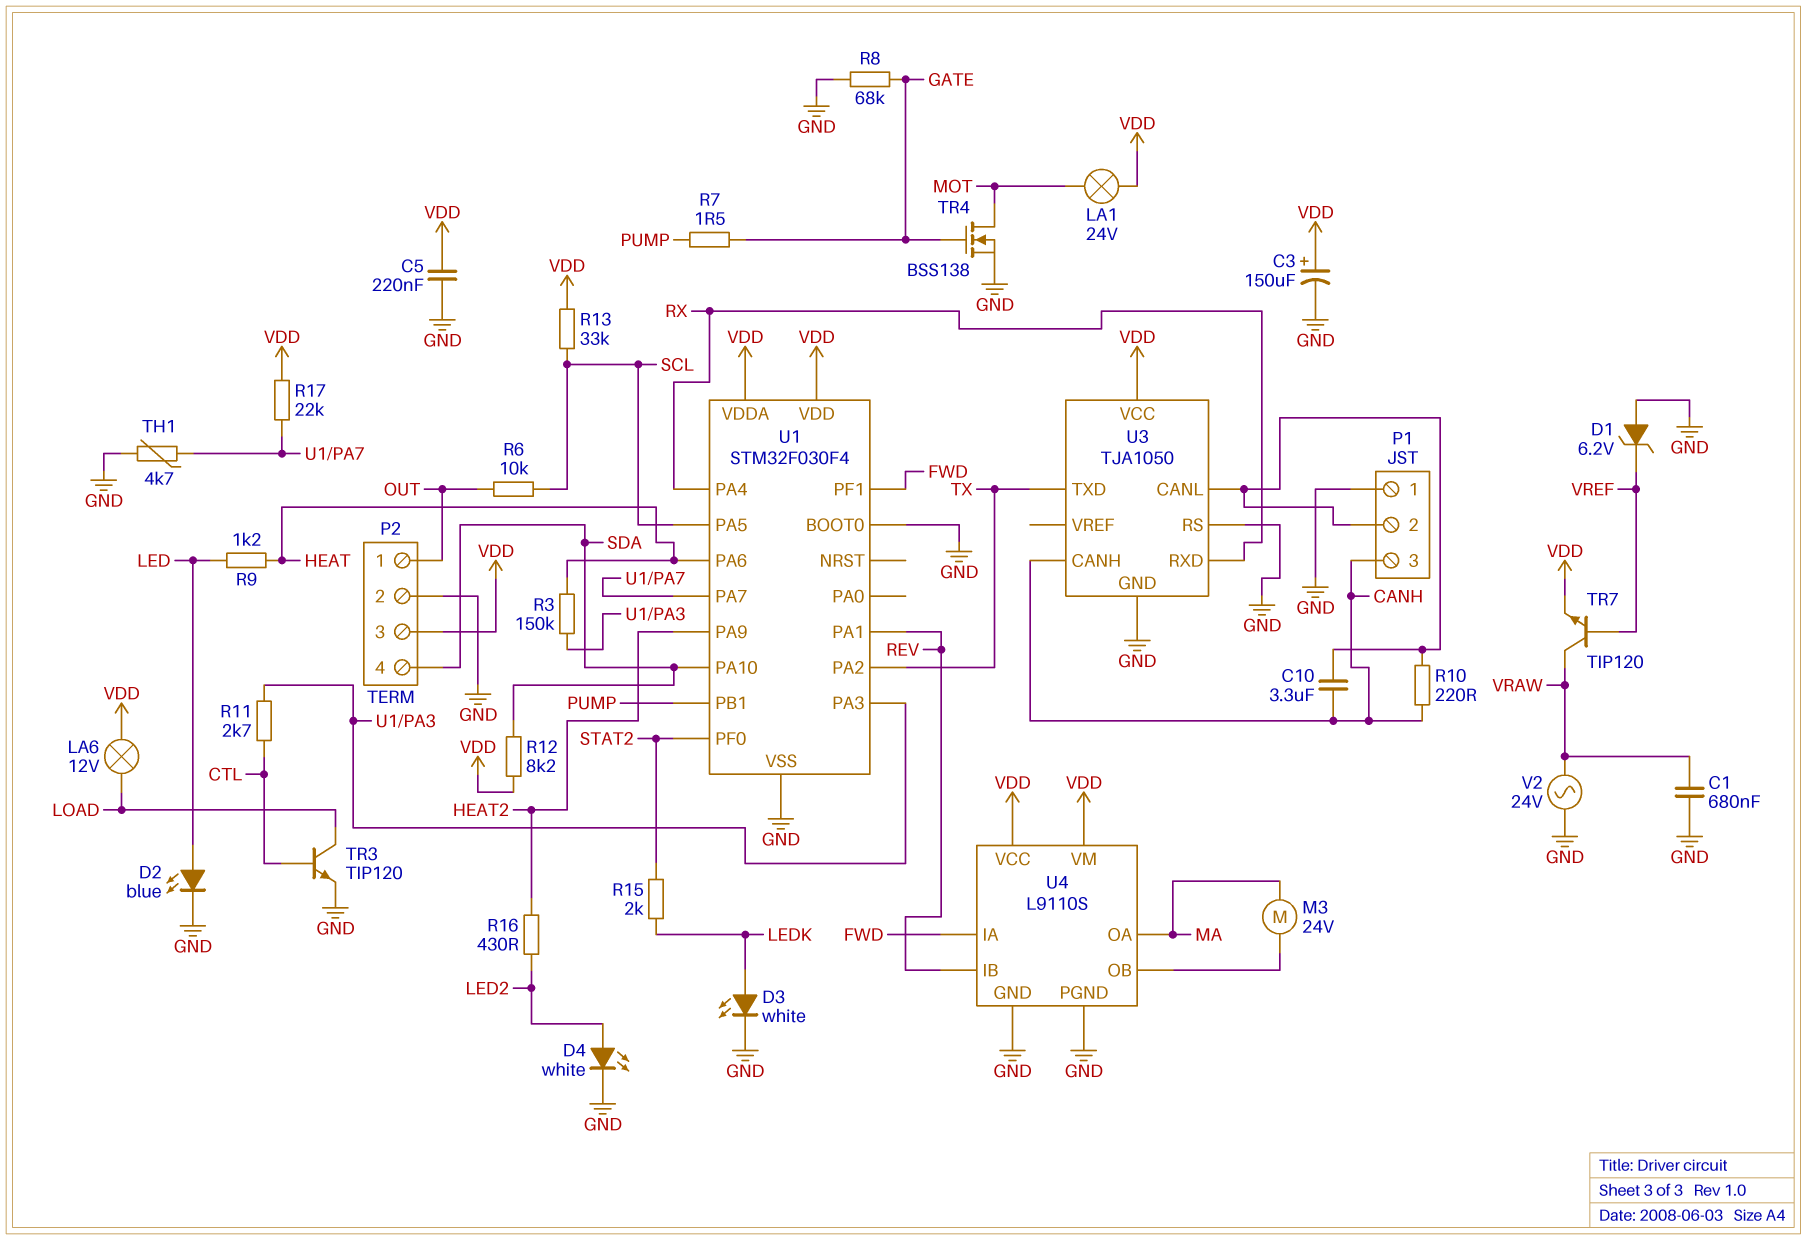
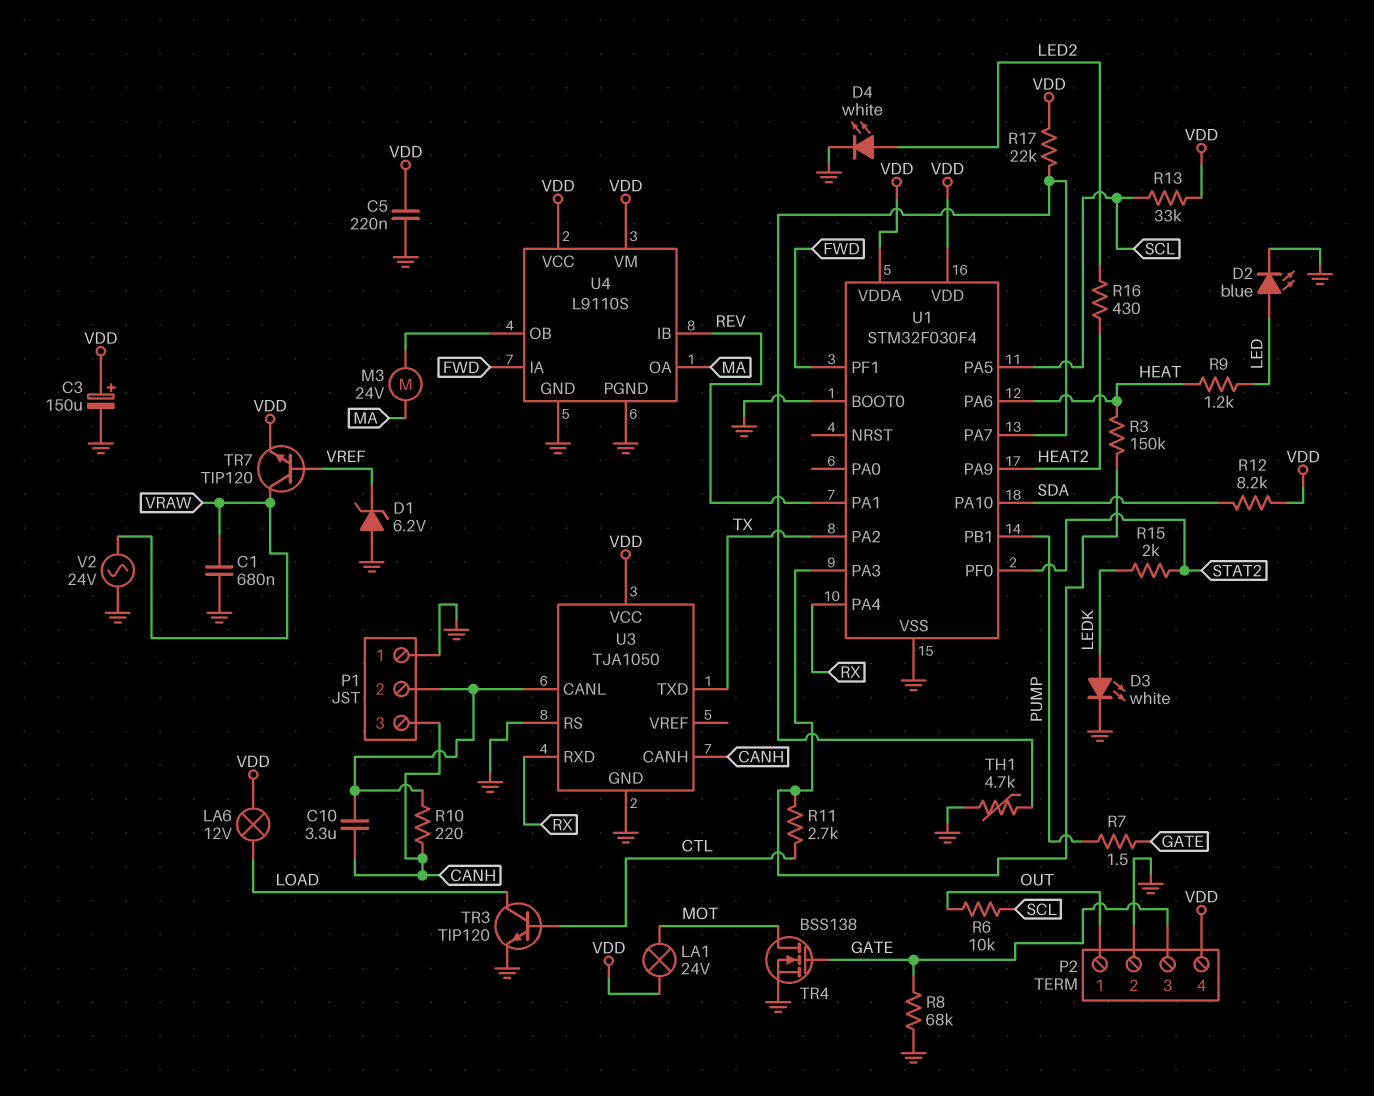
P2 pin 3: VDD -> GATE
P2 pin 4: SDA -> VDD

